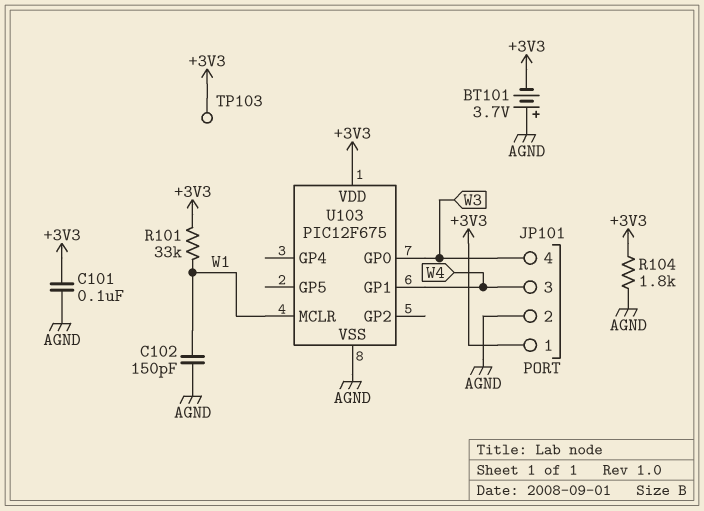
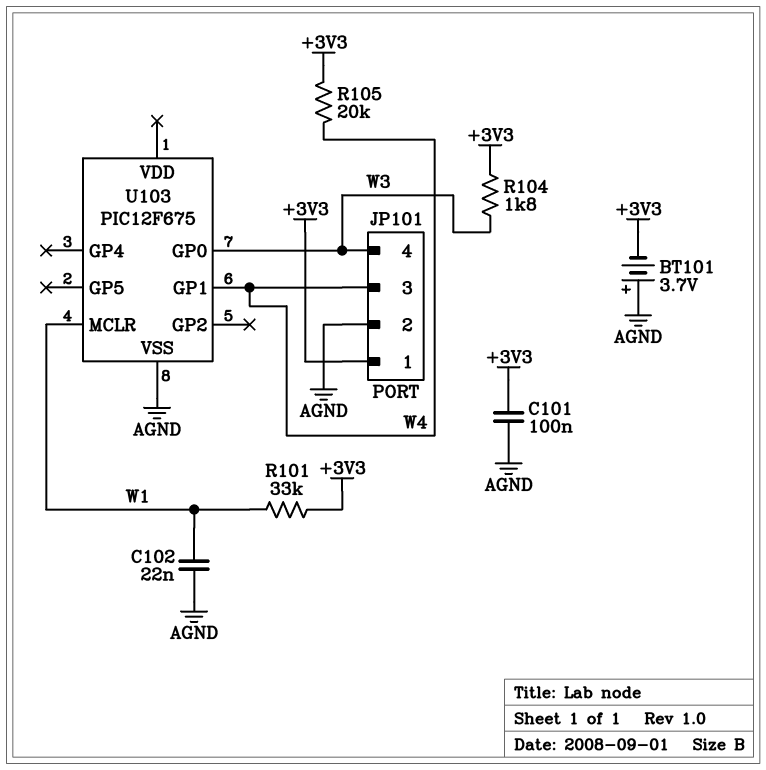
C102: 150pF (AGND, W1) -> 22nF (AGND, W1)
R104: 1.8k (+3V3, AGND) -> 1.8k (+3V3, W3)
R105: none -> 20k (+3V3, W4)
TP103: test point (+3V3) -> none
U103 pin VDD: +3V3 -> none

